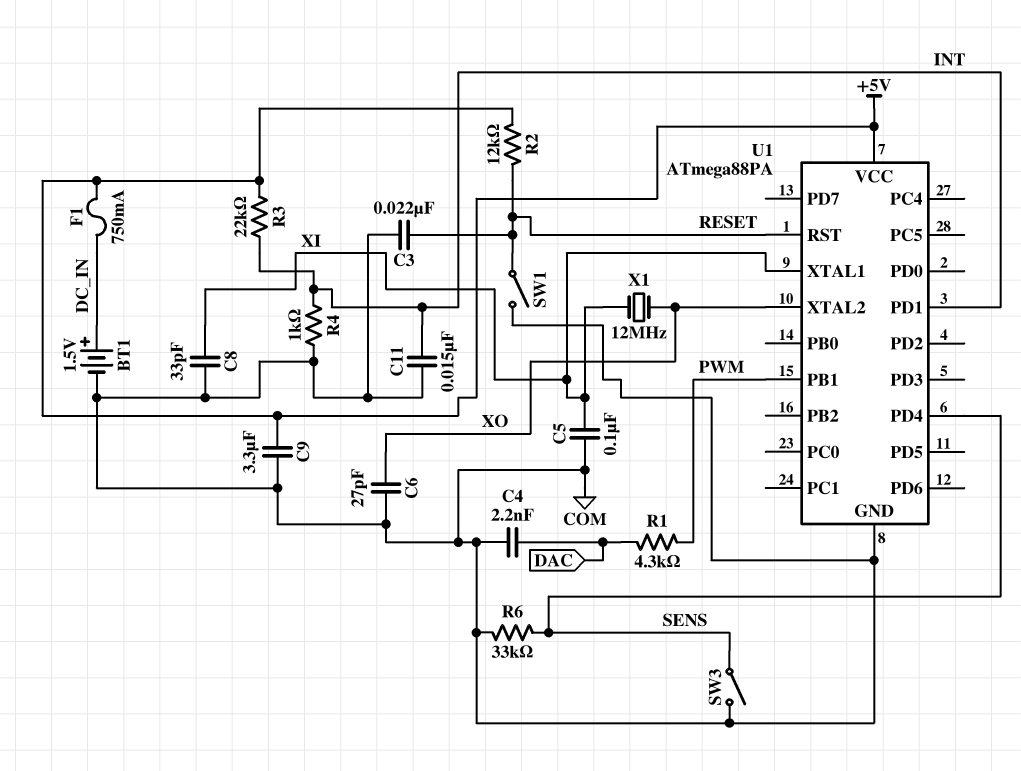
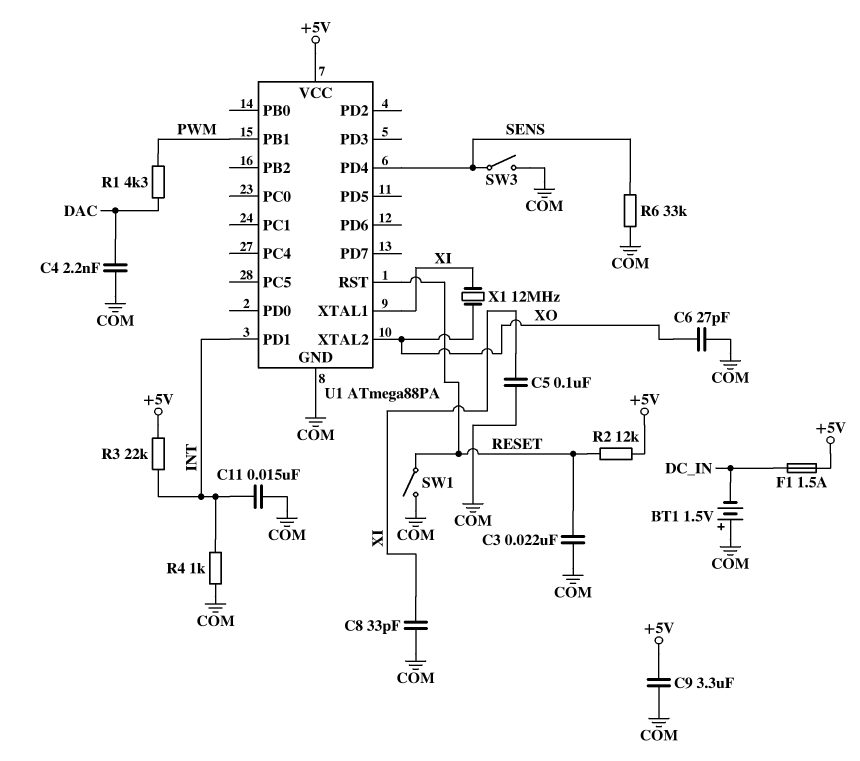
BT1: 1.5V (plus DC_IN, minus COM) -> 1.5V (plus COM, minus DC_IN)
F1: 750mA (+5V, DC_IN) -> 1.5A (+5V, DC_IN)

